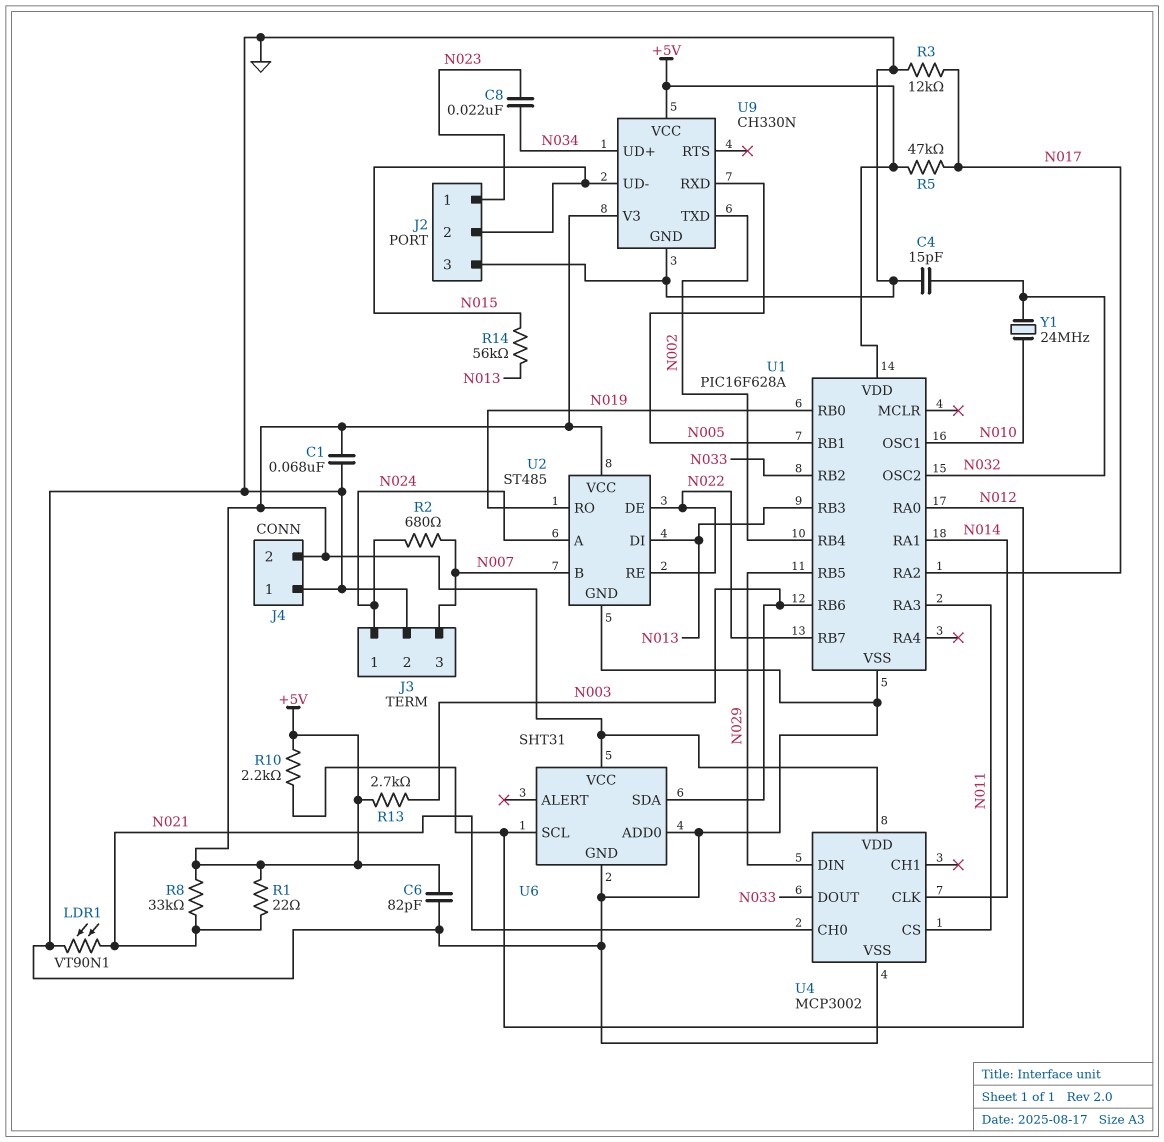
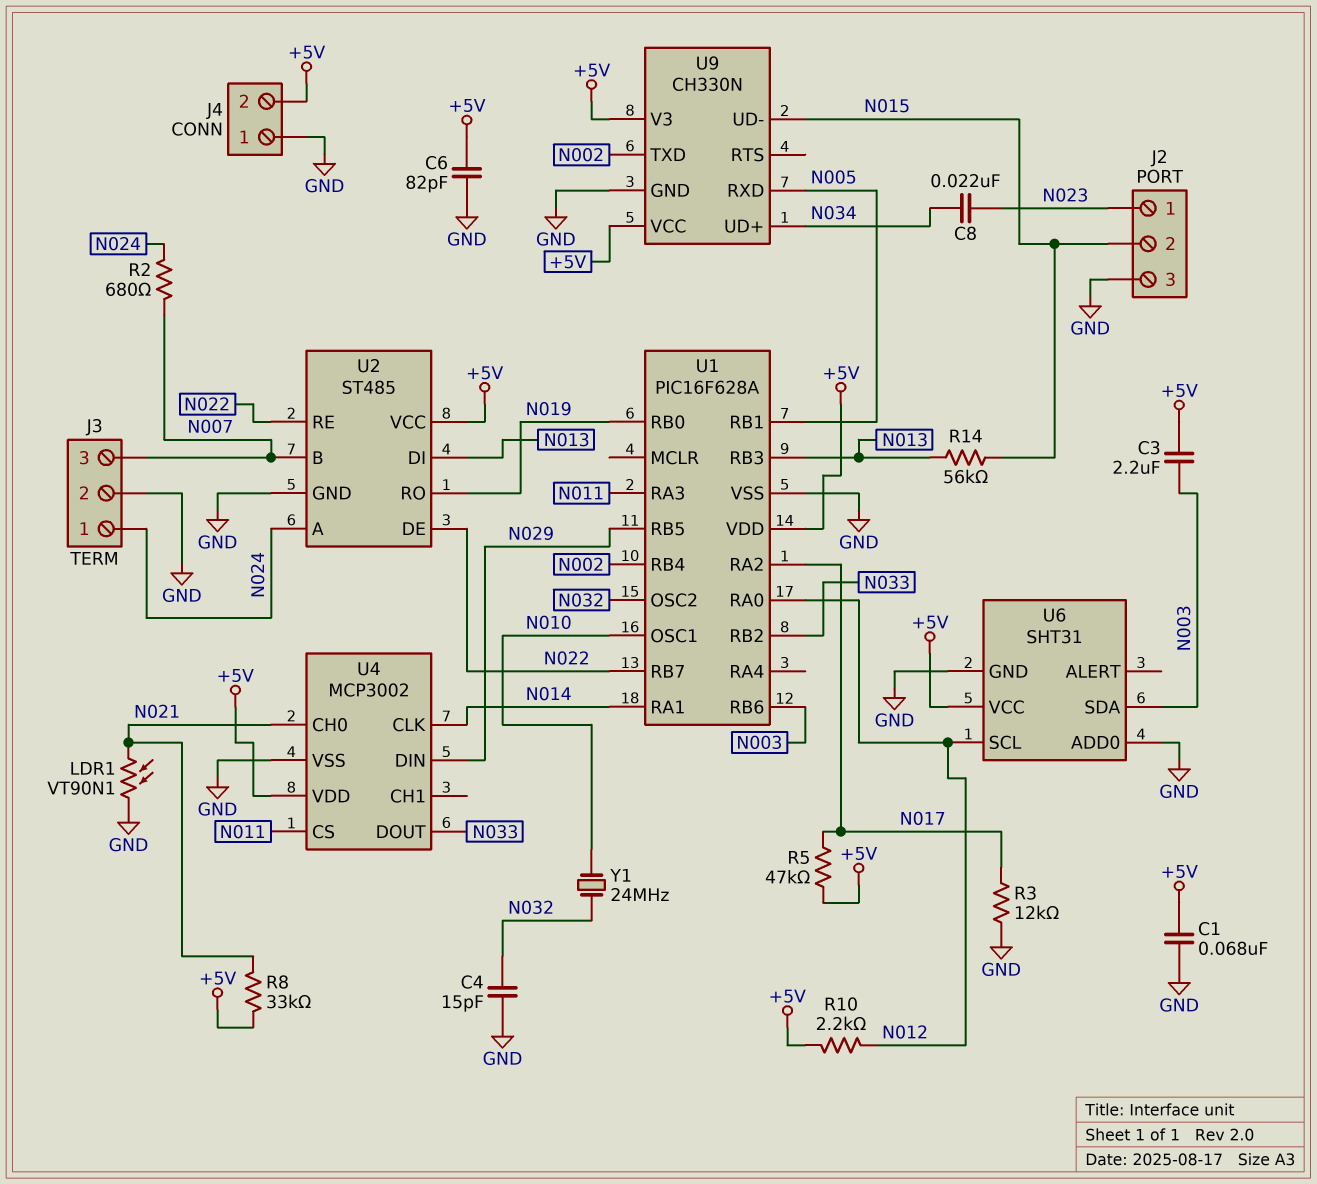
C3: none -> 2.2uF (+5V, N003)
R1: 22 (+5V, N021) -> none
R13: 2.7k (+5V, N003) -> none

